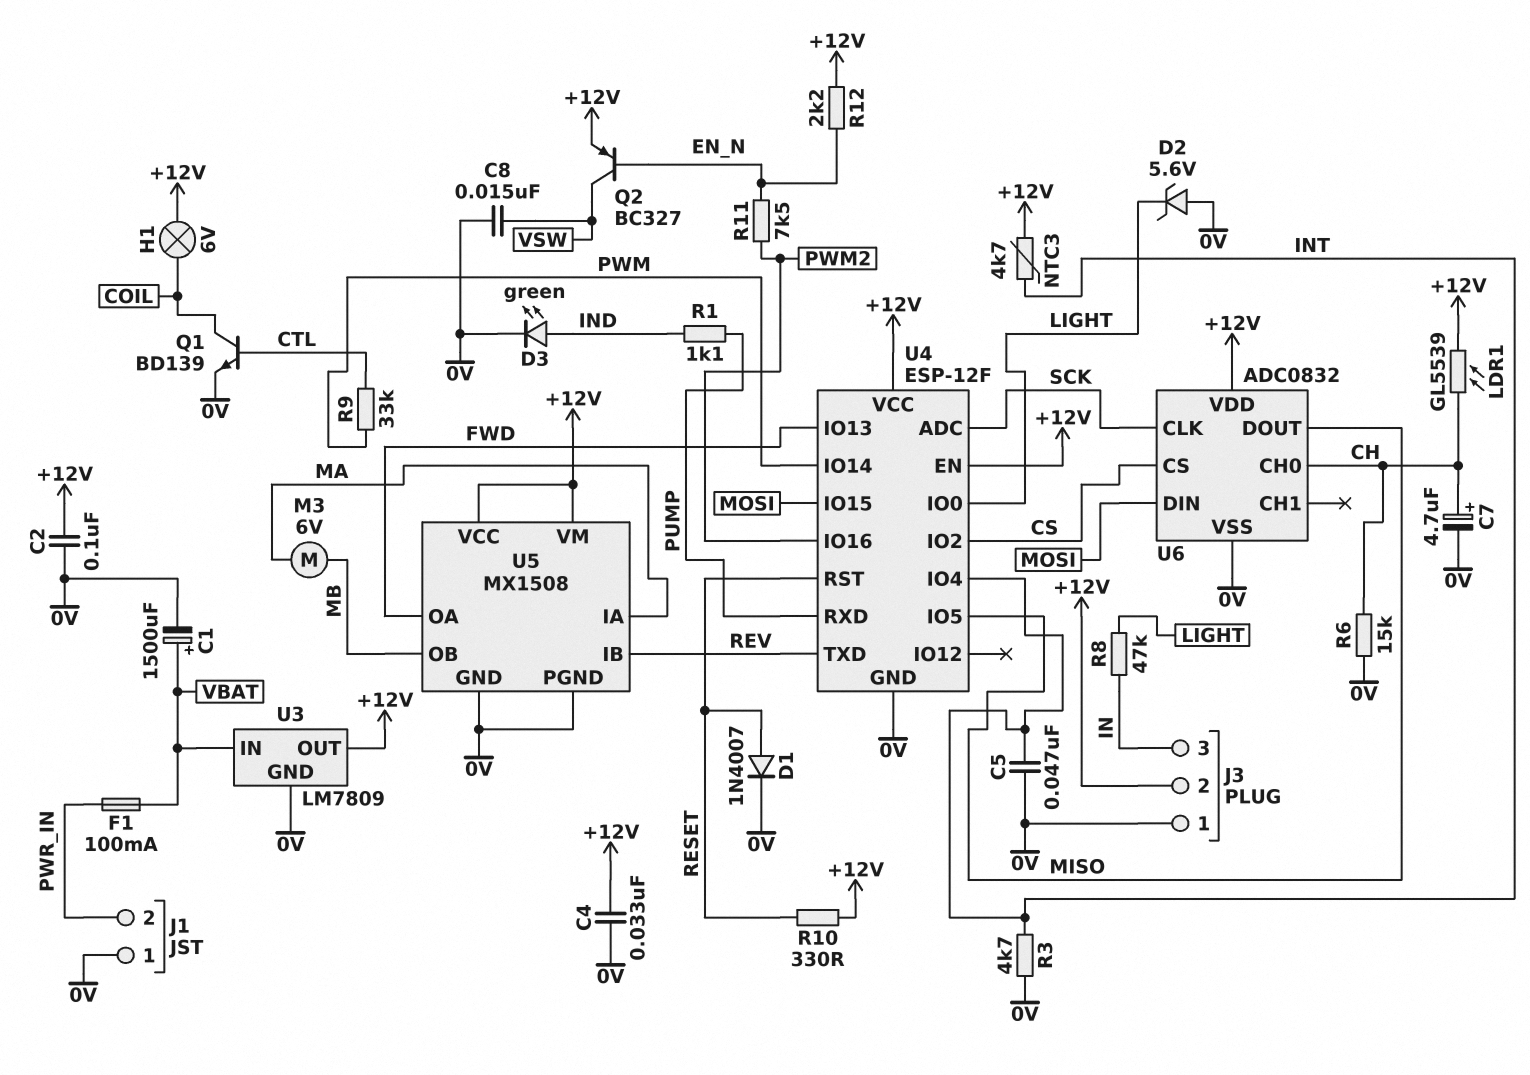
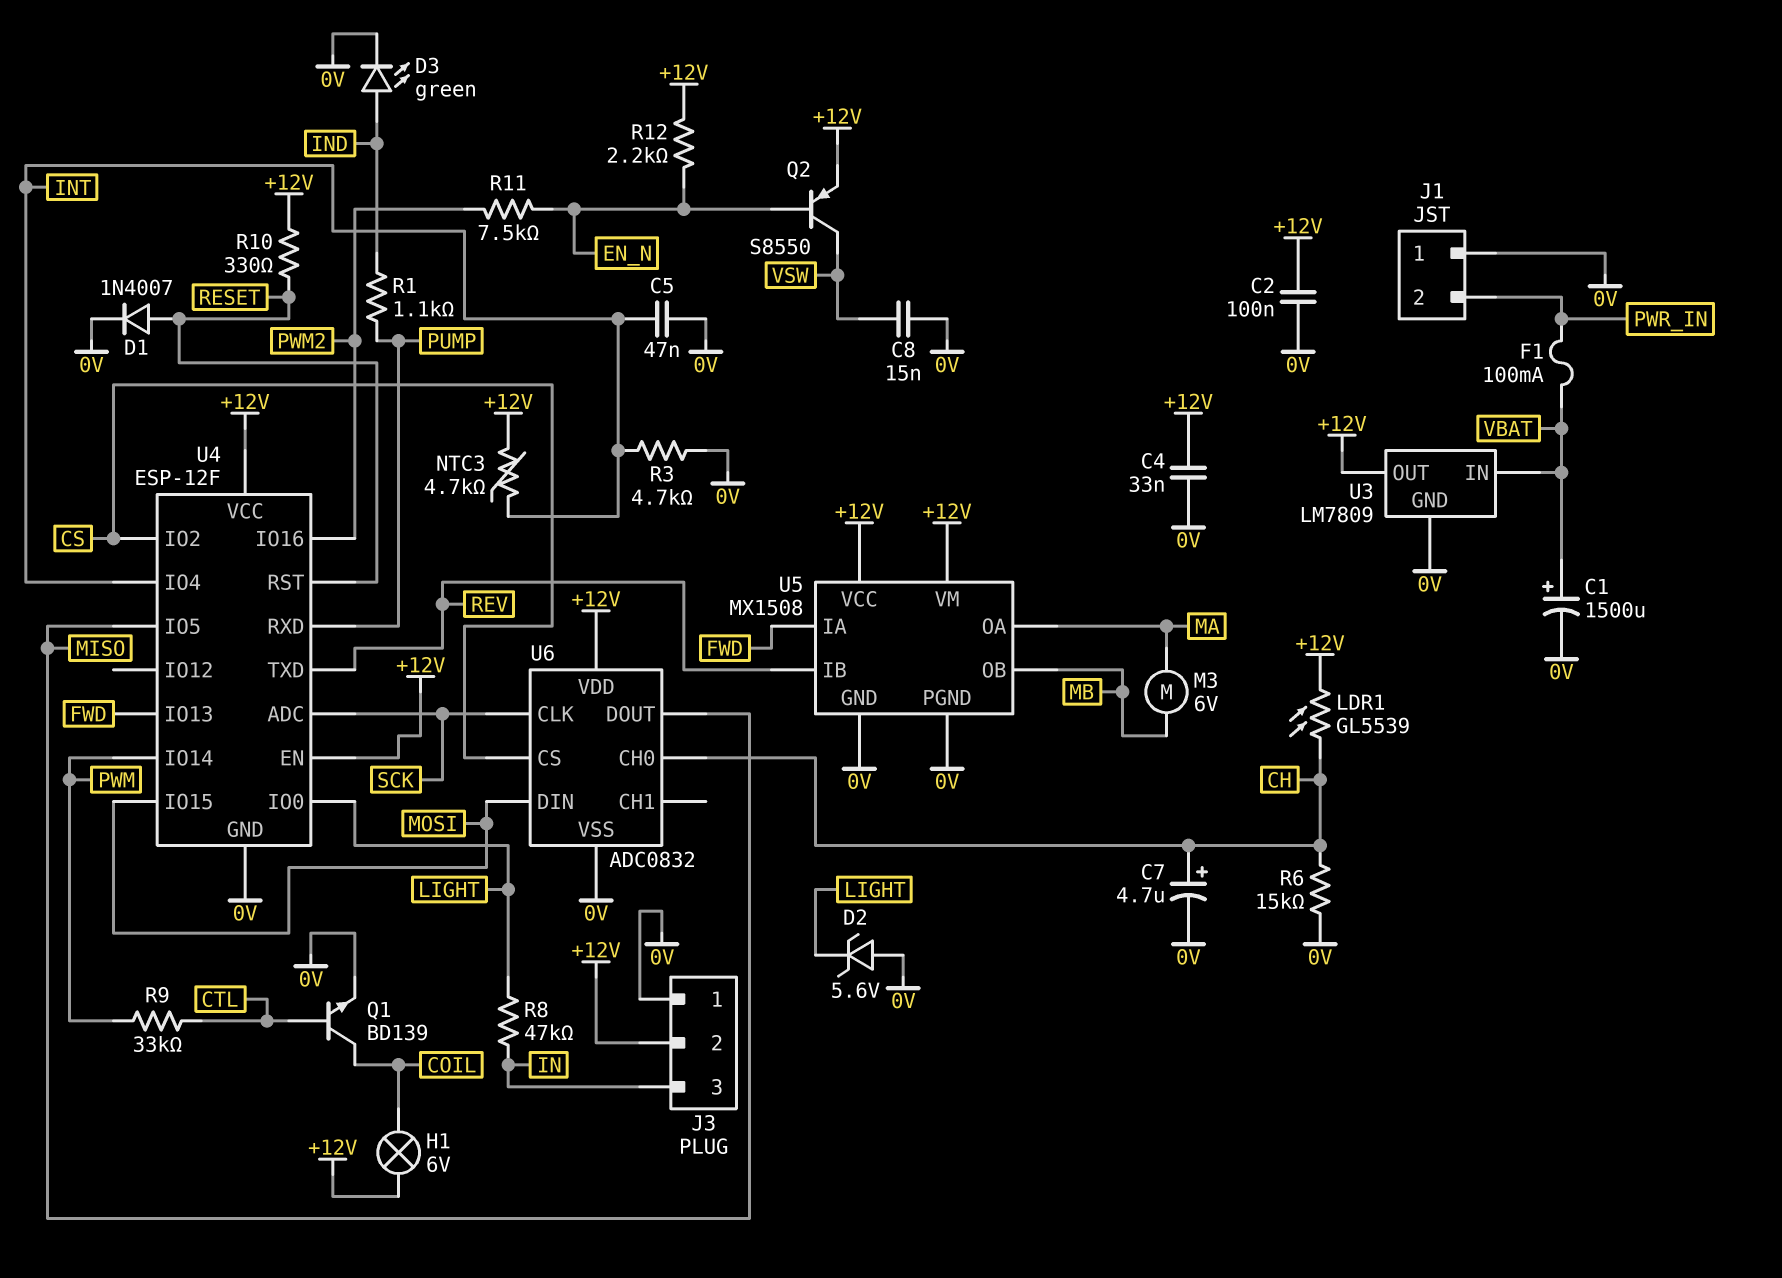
Q2: PNP BC327 (B EN_N, C VSW, E +12V) -> PNP S8550 (B EN_N, C VSW, E +12V)
U5 pin IA: MA -> FWD
U5 pin OA: FWD -> MA

